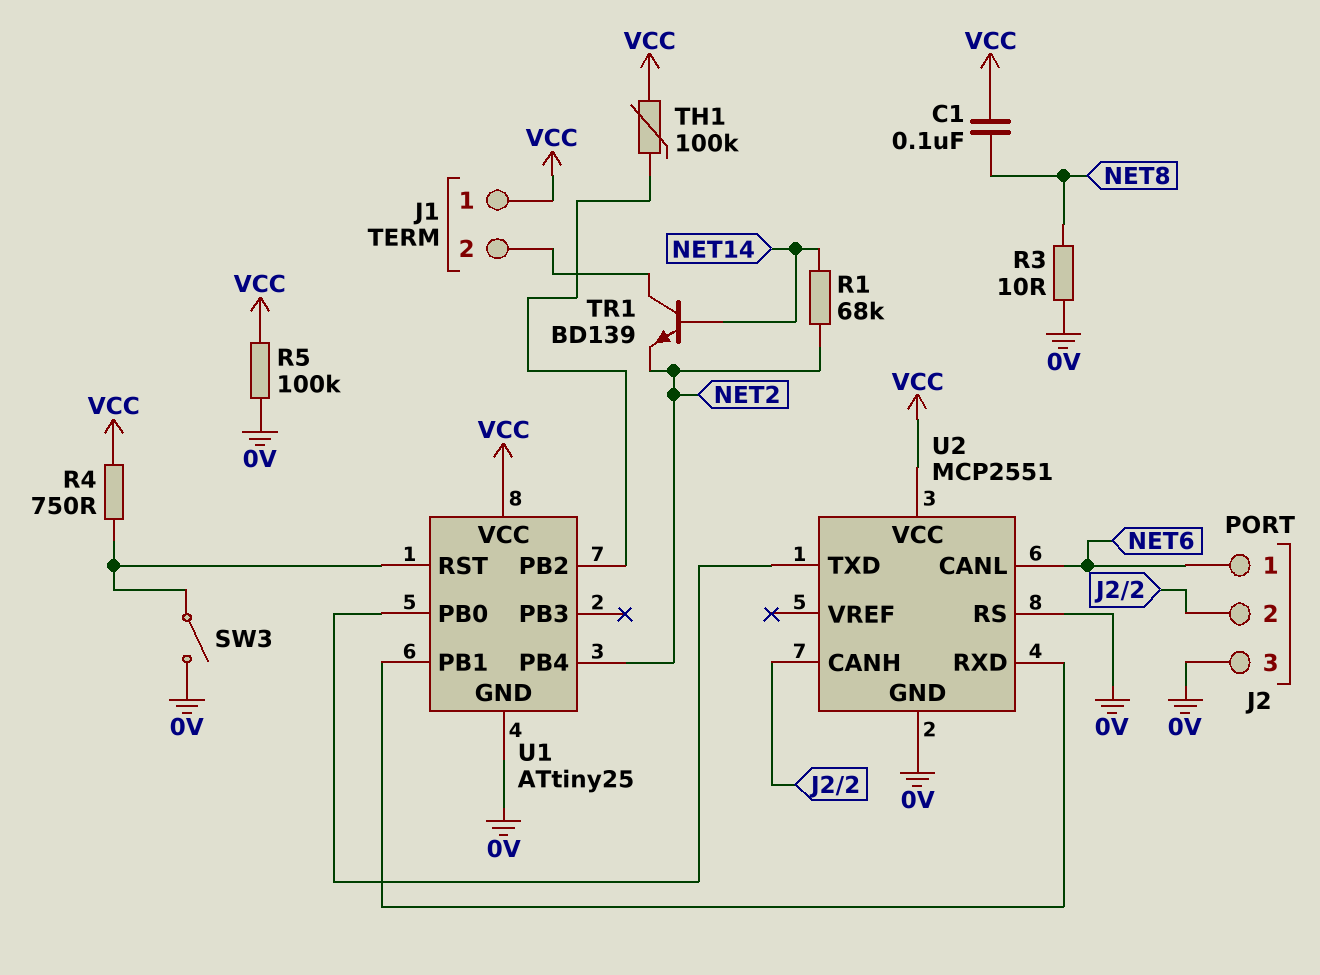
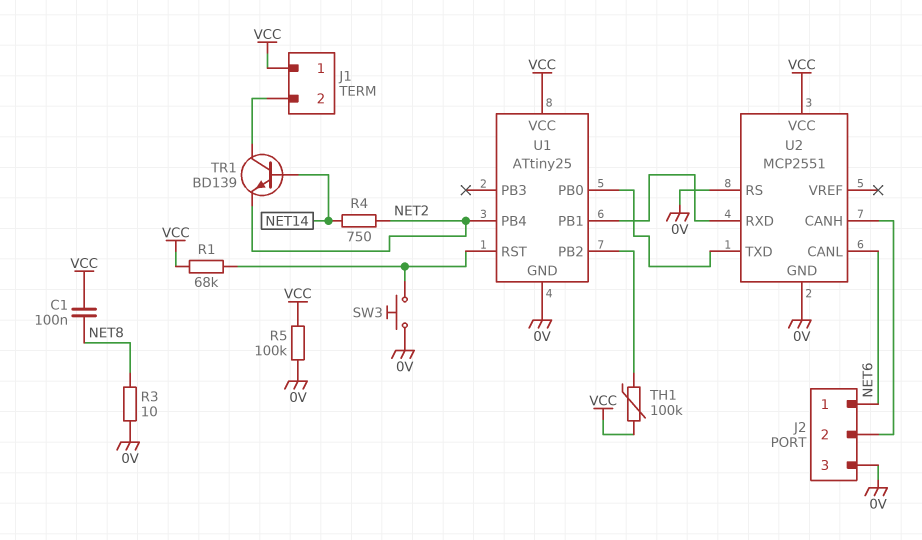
R1: 68k (NET2, NET14) -> 68k (U1/RST, VCC)
R4: 750 (U1/RST, VCC) -> 750 (NET2, NET14)
SW3: switch (0V, U1/RST) -> button (0V, U1/RST)

